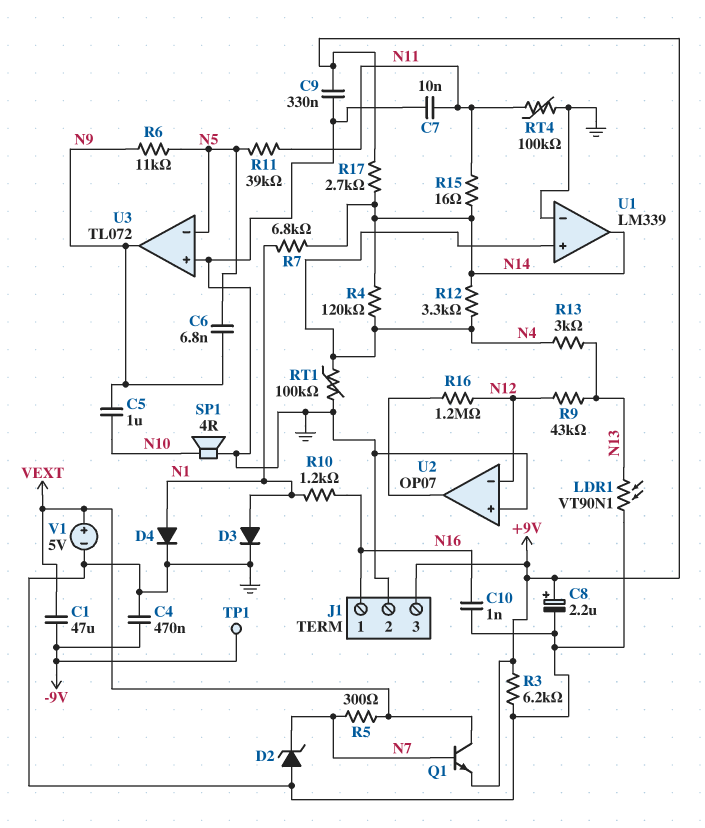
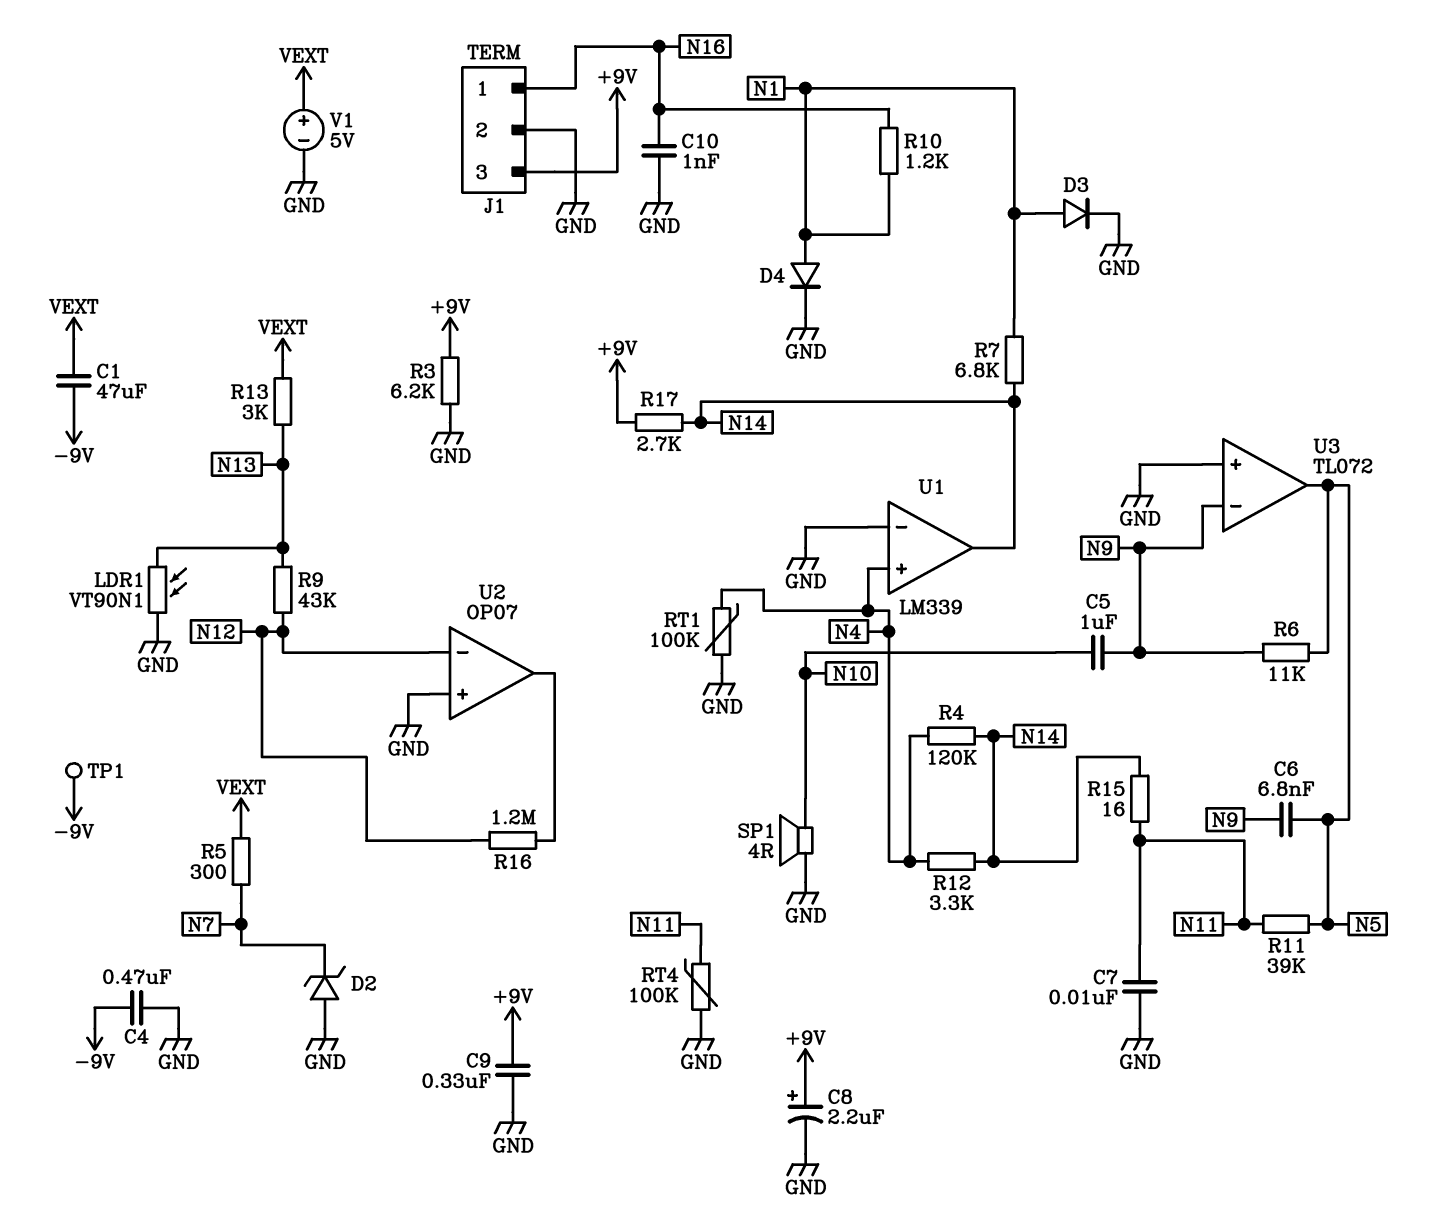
Q1: NPN (B N7, C VEXT, E +9V) -> none
R13: 3k (N4, N13) -> 3k (N13, VEXT)
U3 pin in-: N5 -> N9
U3 pin out: N9 -> N5

